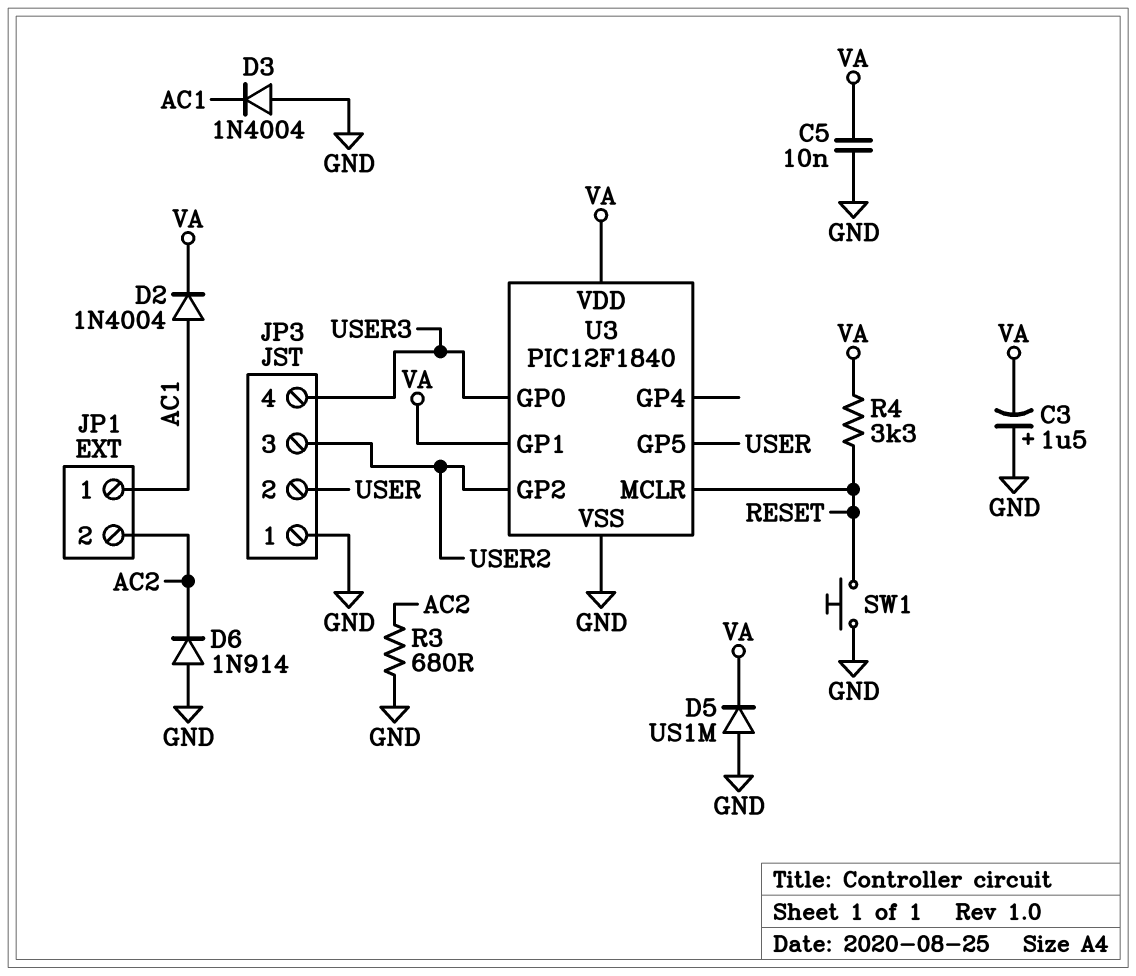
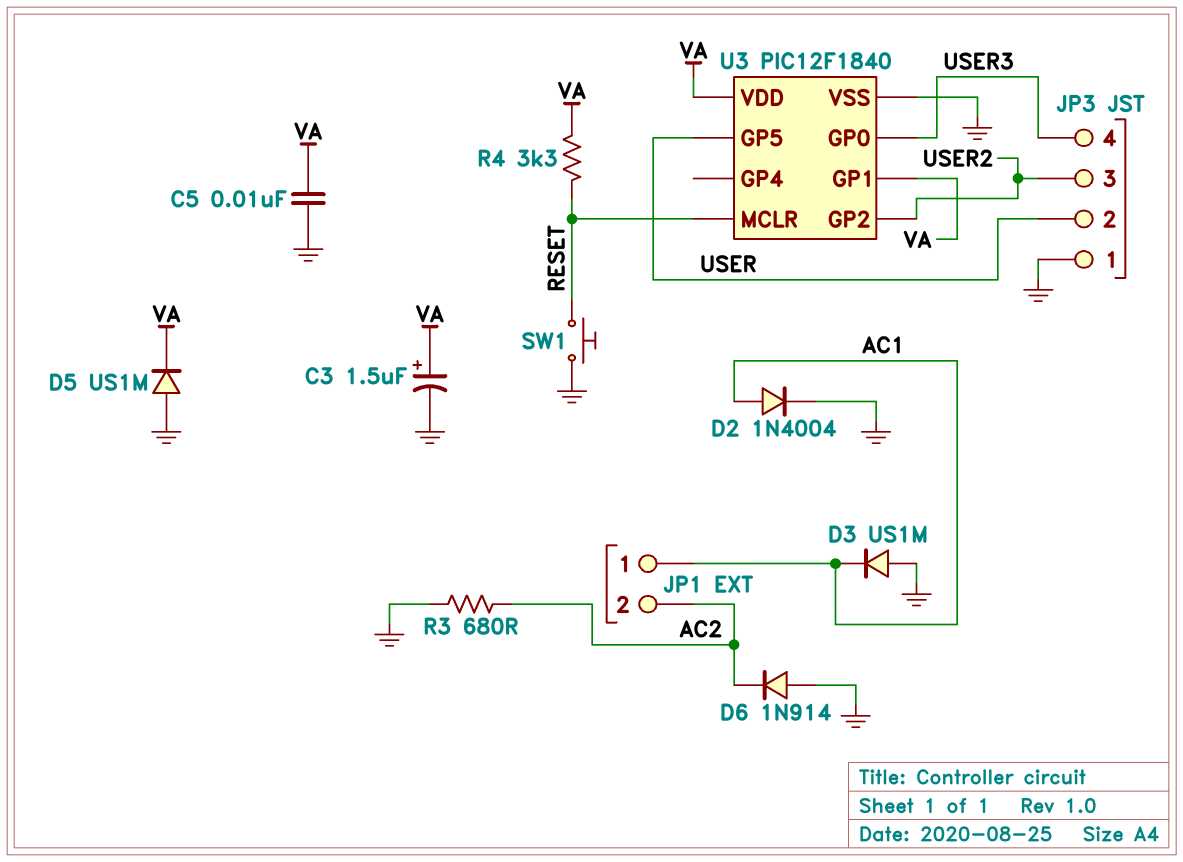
C3: 1.5uF (plus GND, minus VA) -> 1.5uF (plus VA, minus GND)
D2: diode 1N4004 (A AC1, K VA) -> diode 1N4004 (A AC1, K GND)
D3: diode 1N4004 (A GND, K AC1) -> diode US1M (A GND, K AC1)

